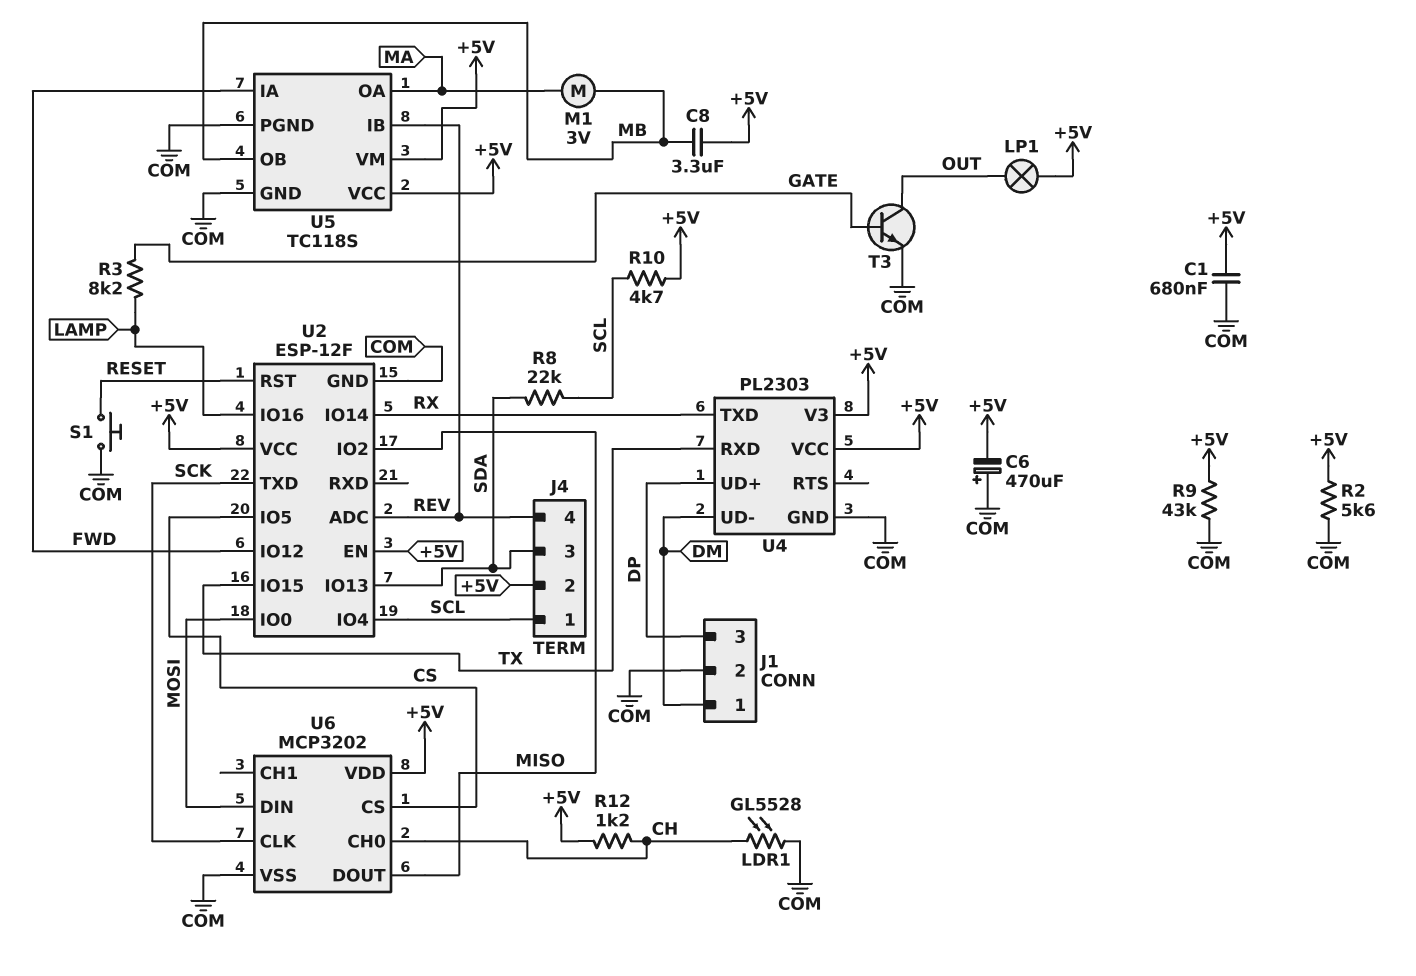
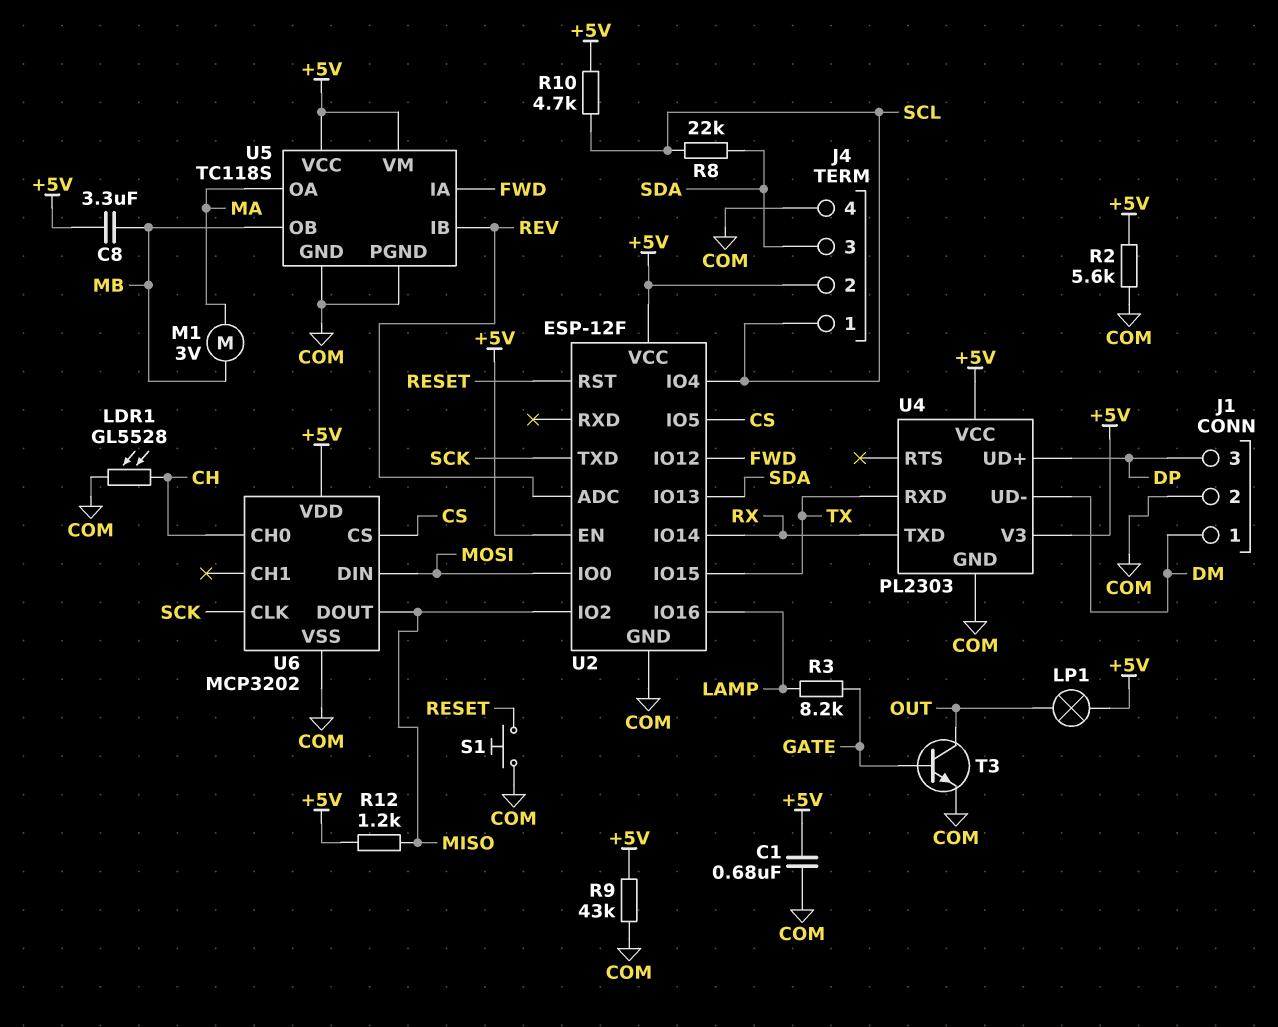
C6: 470uF (plus COM, minus +5V) -> none
J4 pin 4: REV -> COM
R12: 1.2k (+5V, CH) -> 1.2k (+5V, MISO)

